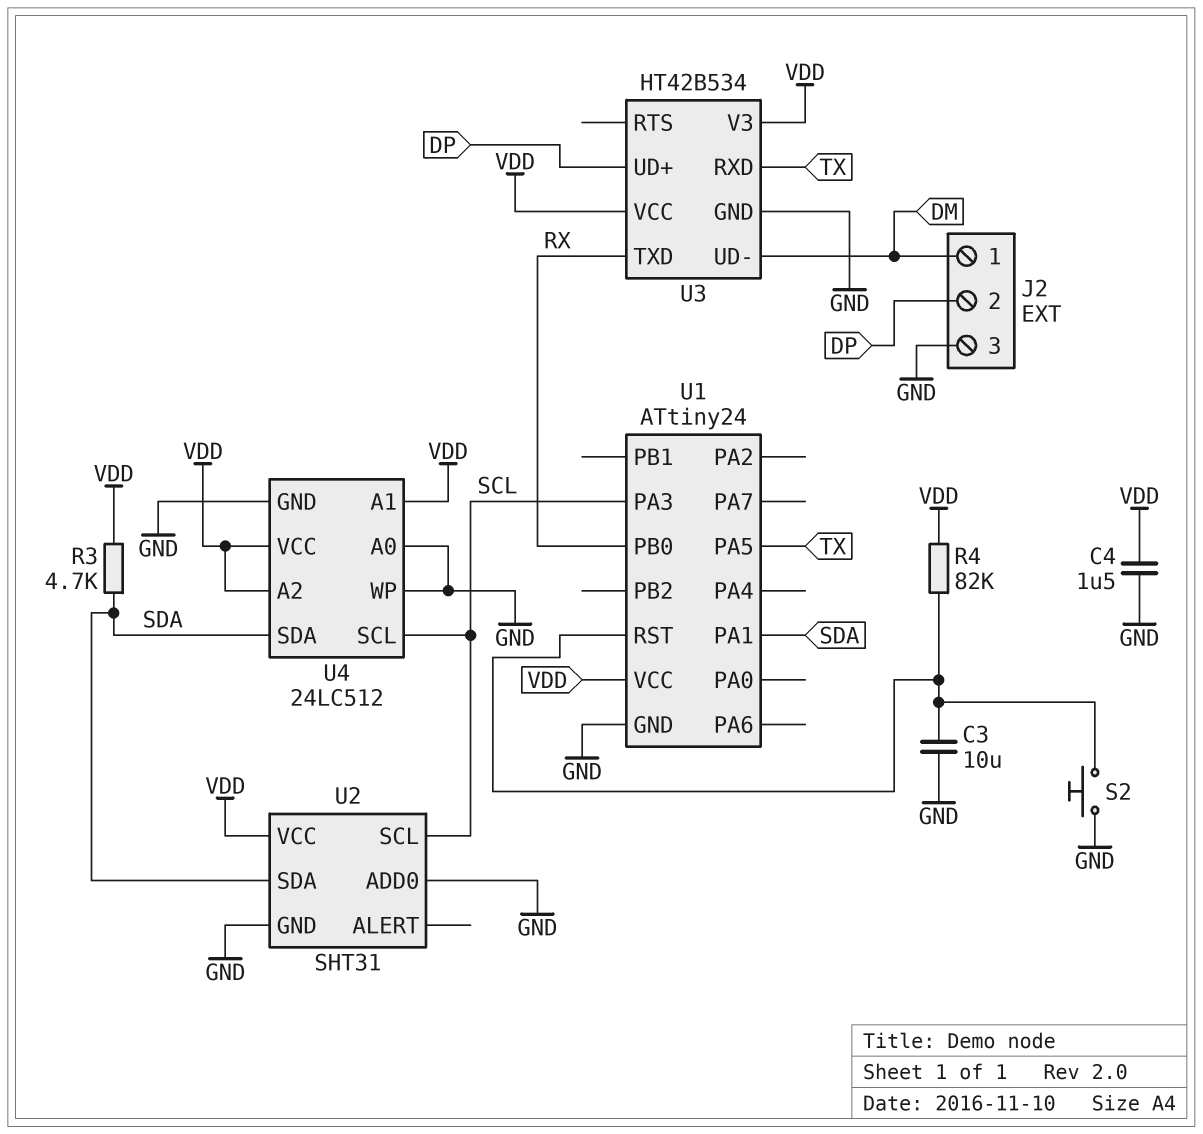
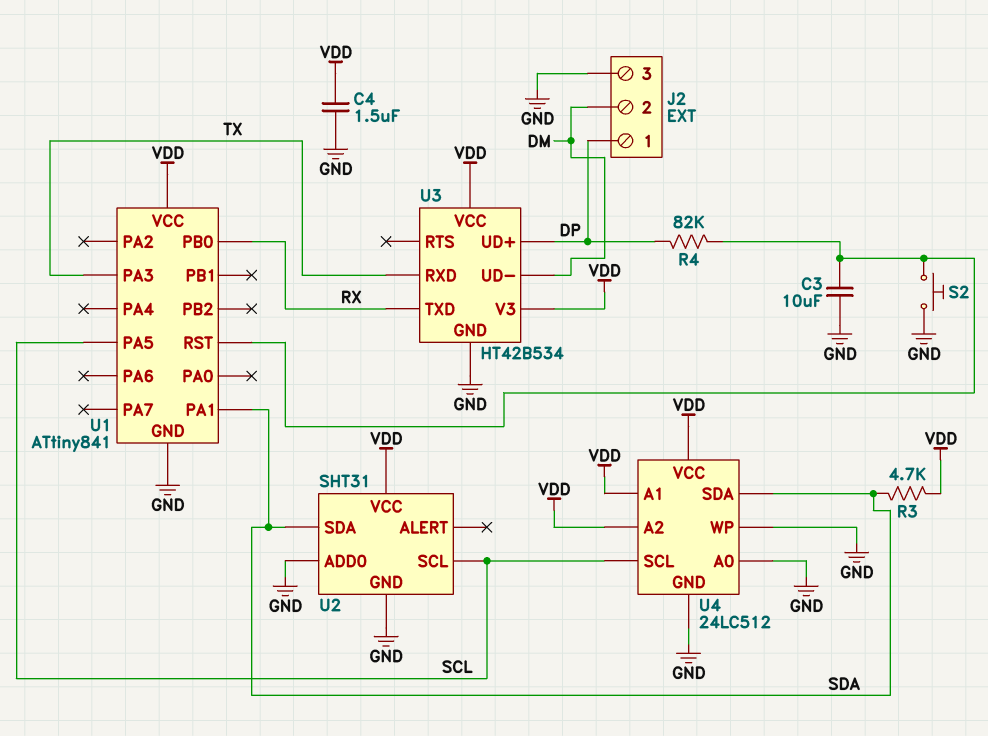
J2 pin 1: DM -> DP
J2 pin 2: DP -> DM
R4: 82k (U1/RST, VDD) -> 82k (DP, U1/RST)
U1: ATtiny24 -> ATtiny841
U1 pin PA3: SCL -> TX
U1 pin PA5: TX -> SCL

